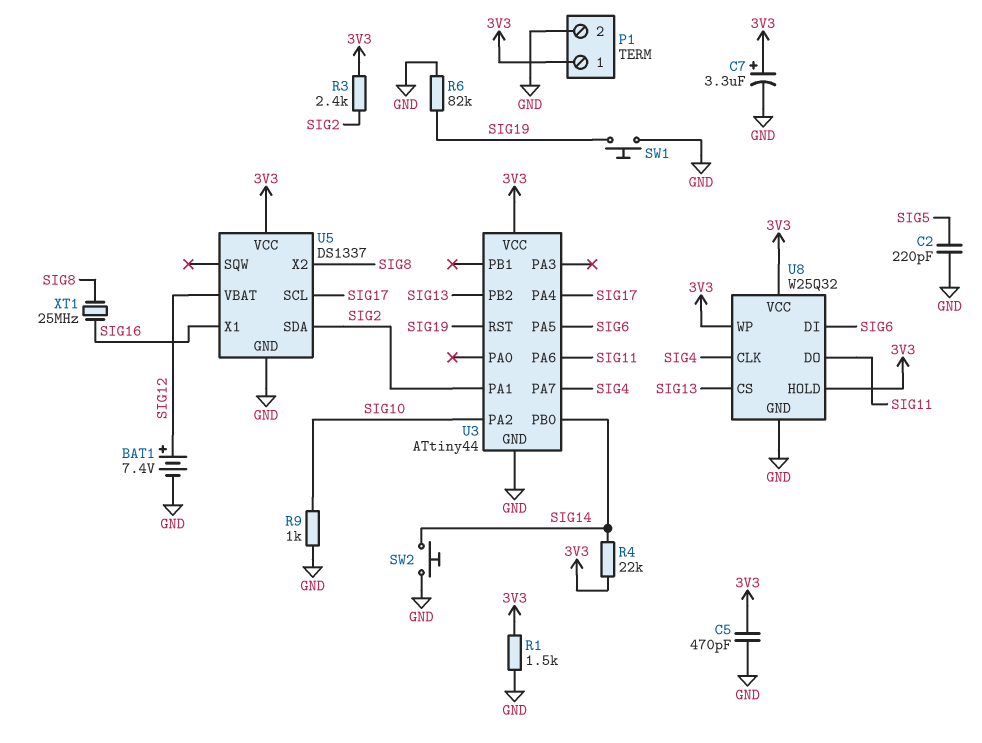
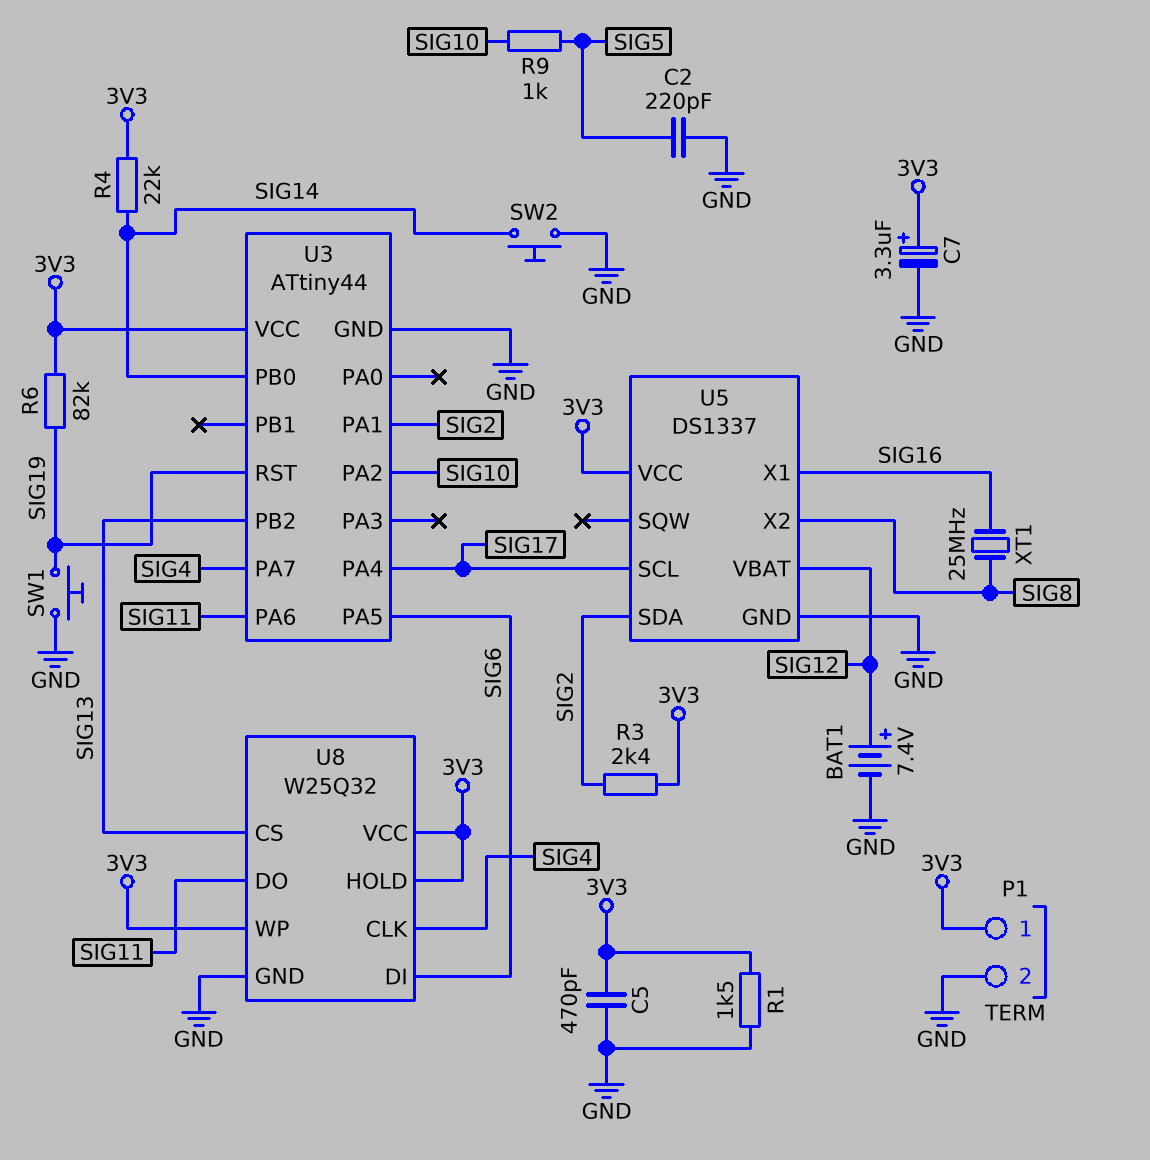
R6: 82k (GND, SIG19) -> 82k (3V3, SIG19)
R9: 1k (GND, SIG10) -> 1k (SIG5, SIG10)

